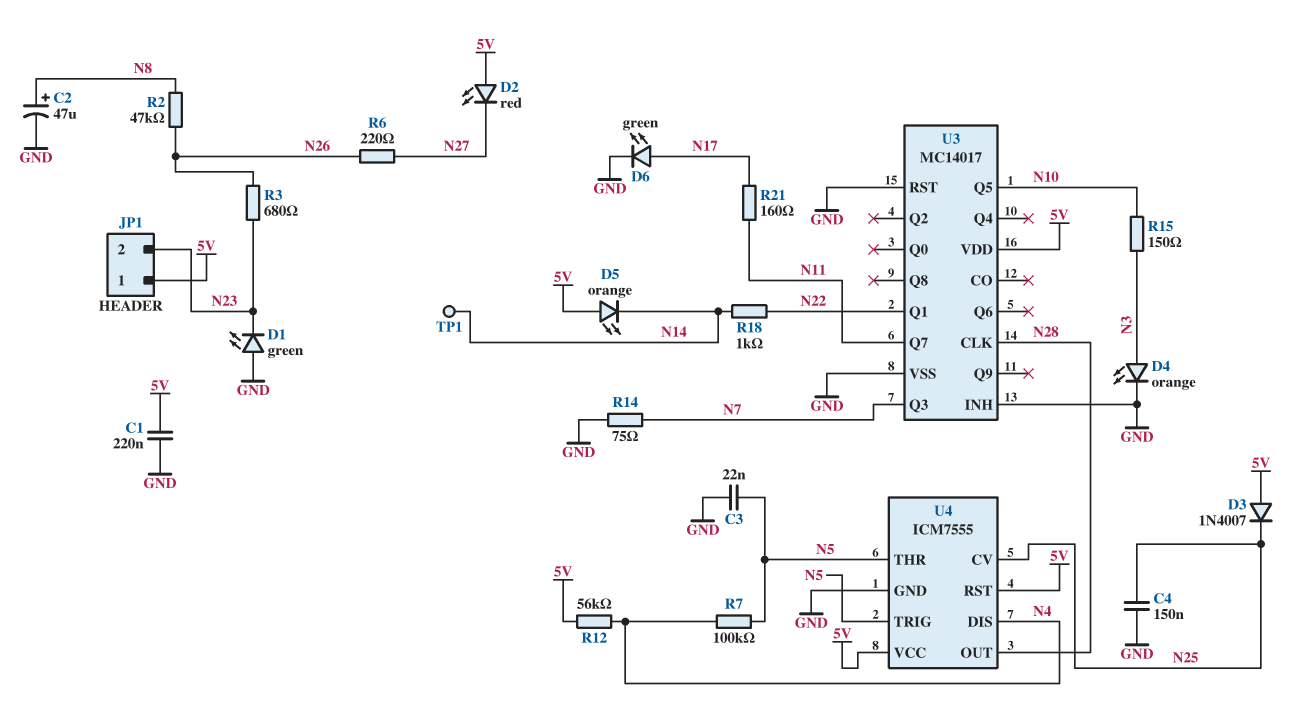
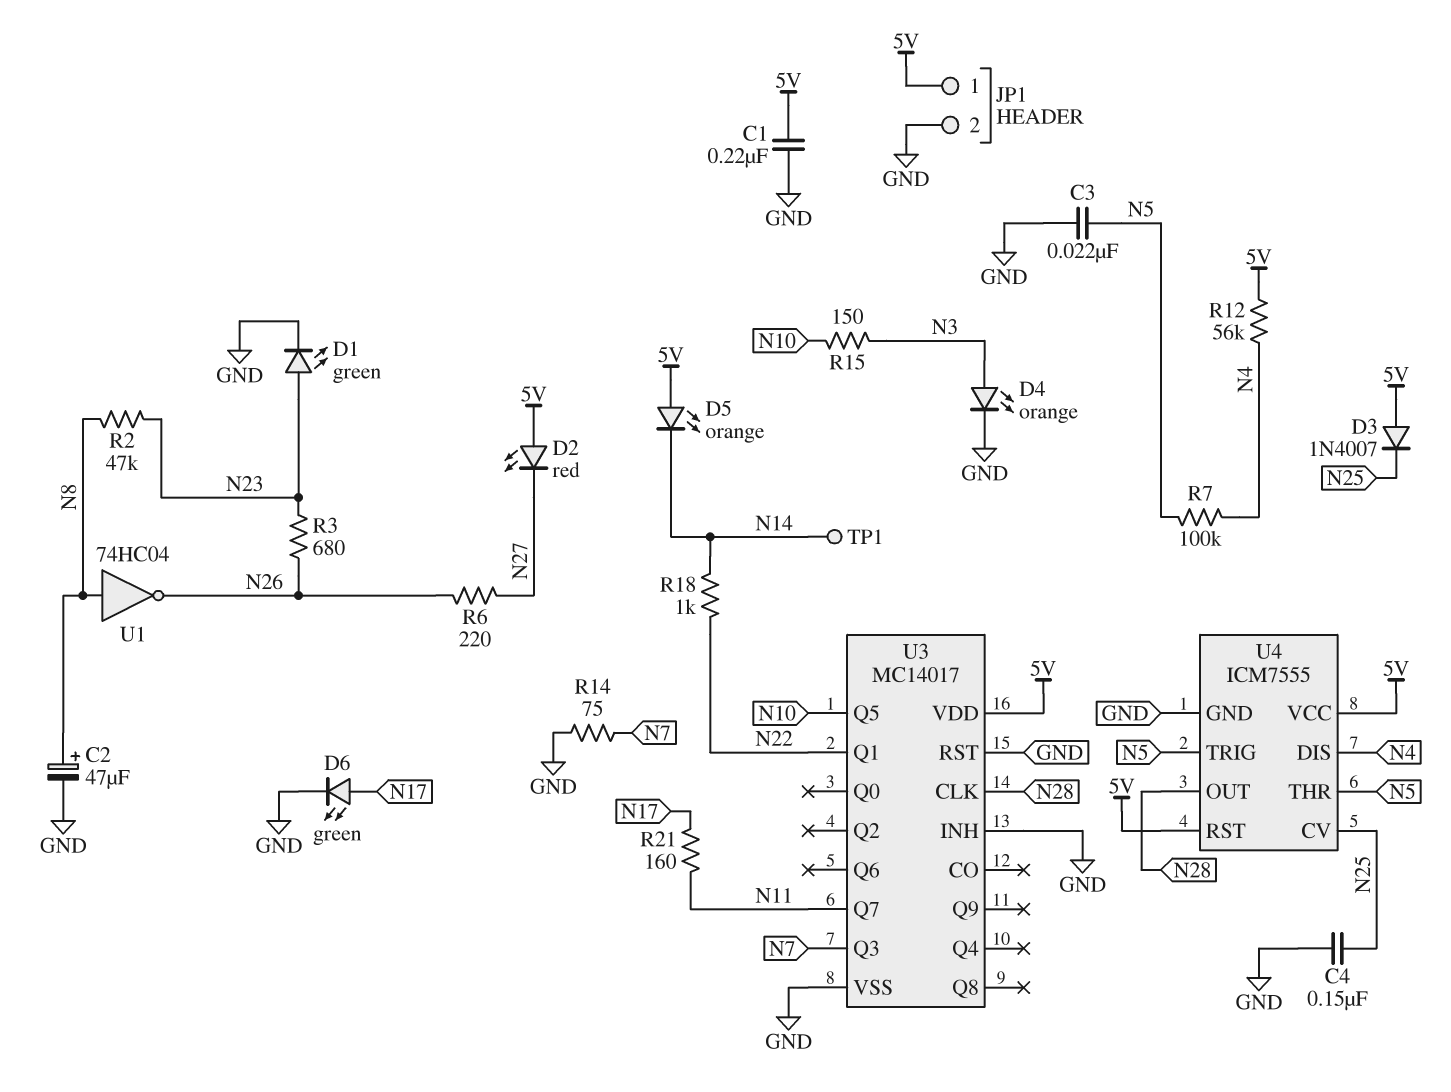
D1: LED green (A GND, K N23) -> LED green (A N23, K GND)
JP1 pin 2: N23 -> GND
R2: 47k (N8, N26) -> 47k (N8, N23)
U1: none -> NOT 74HC04 (in N8, out N26)

